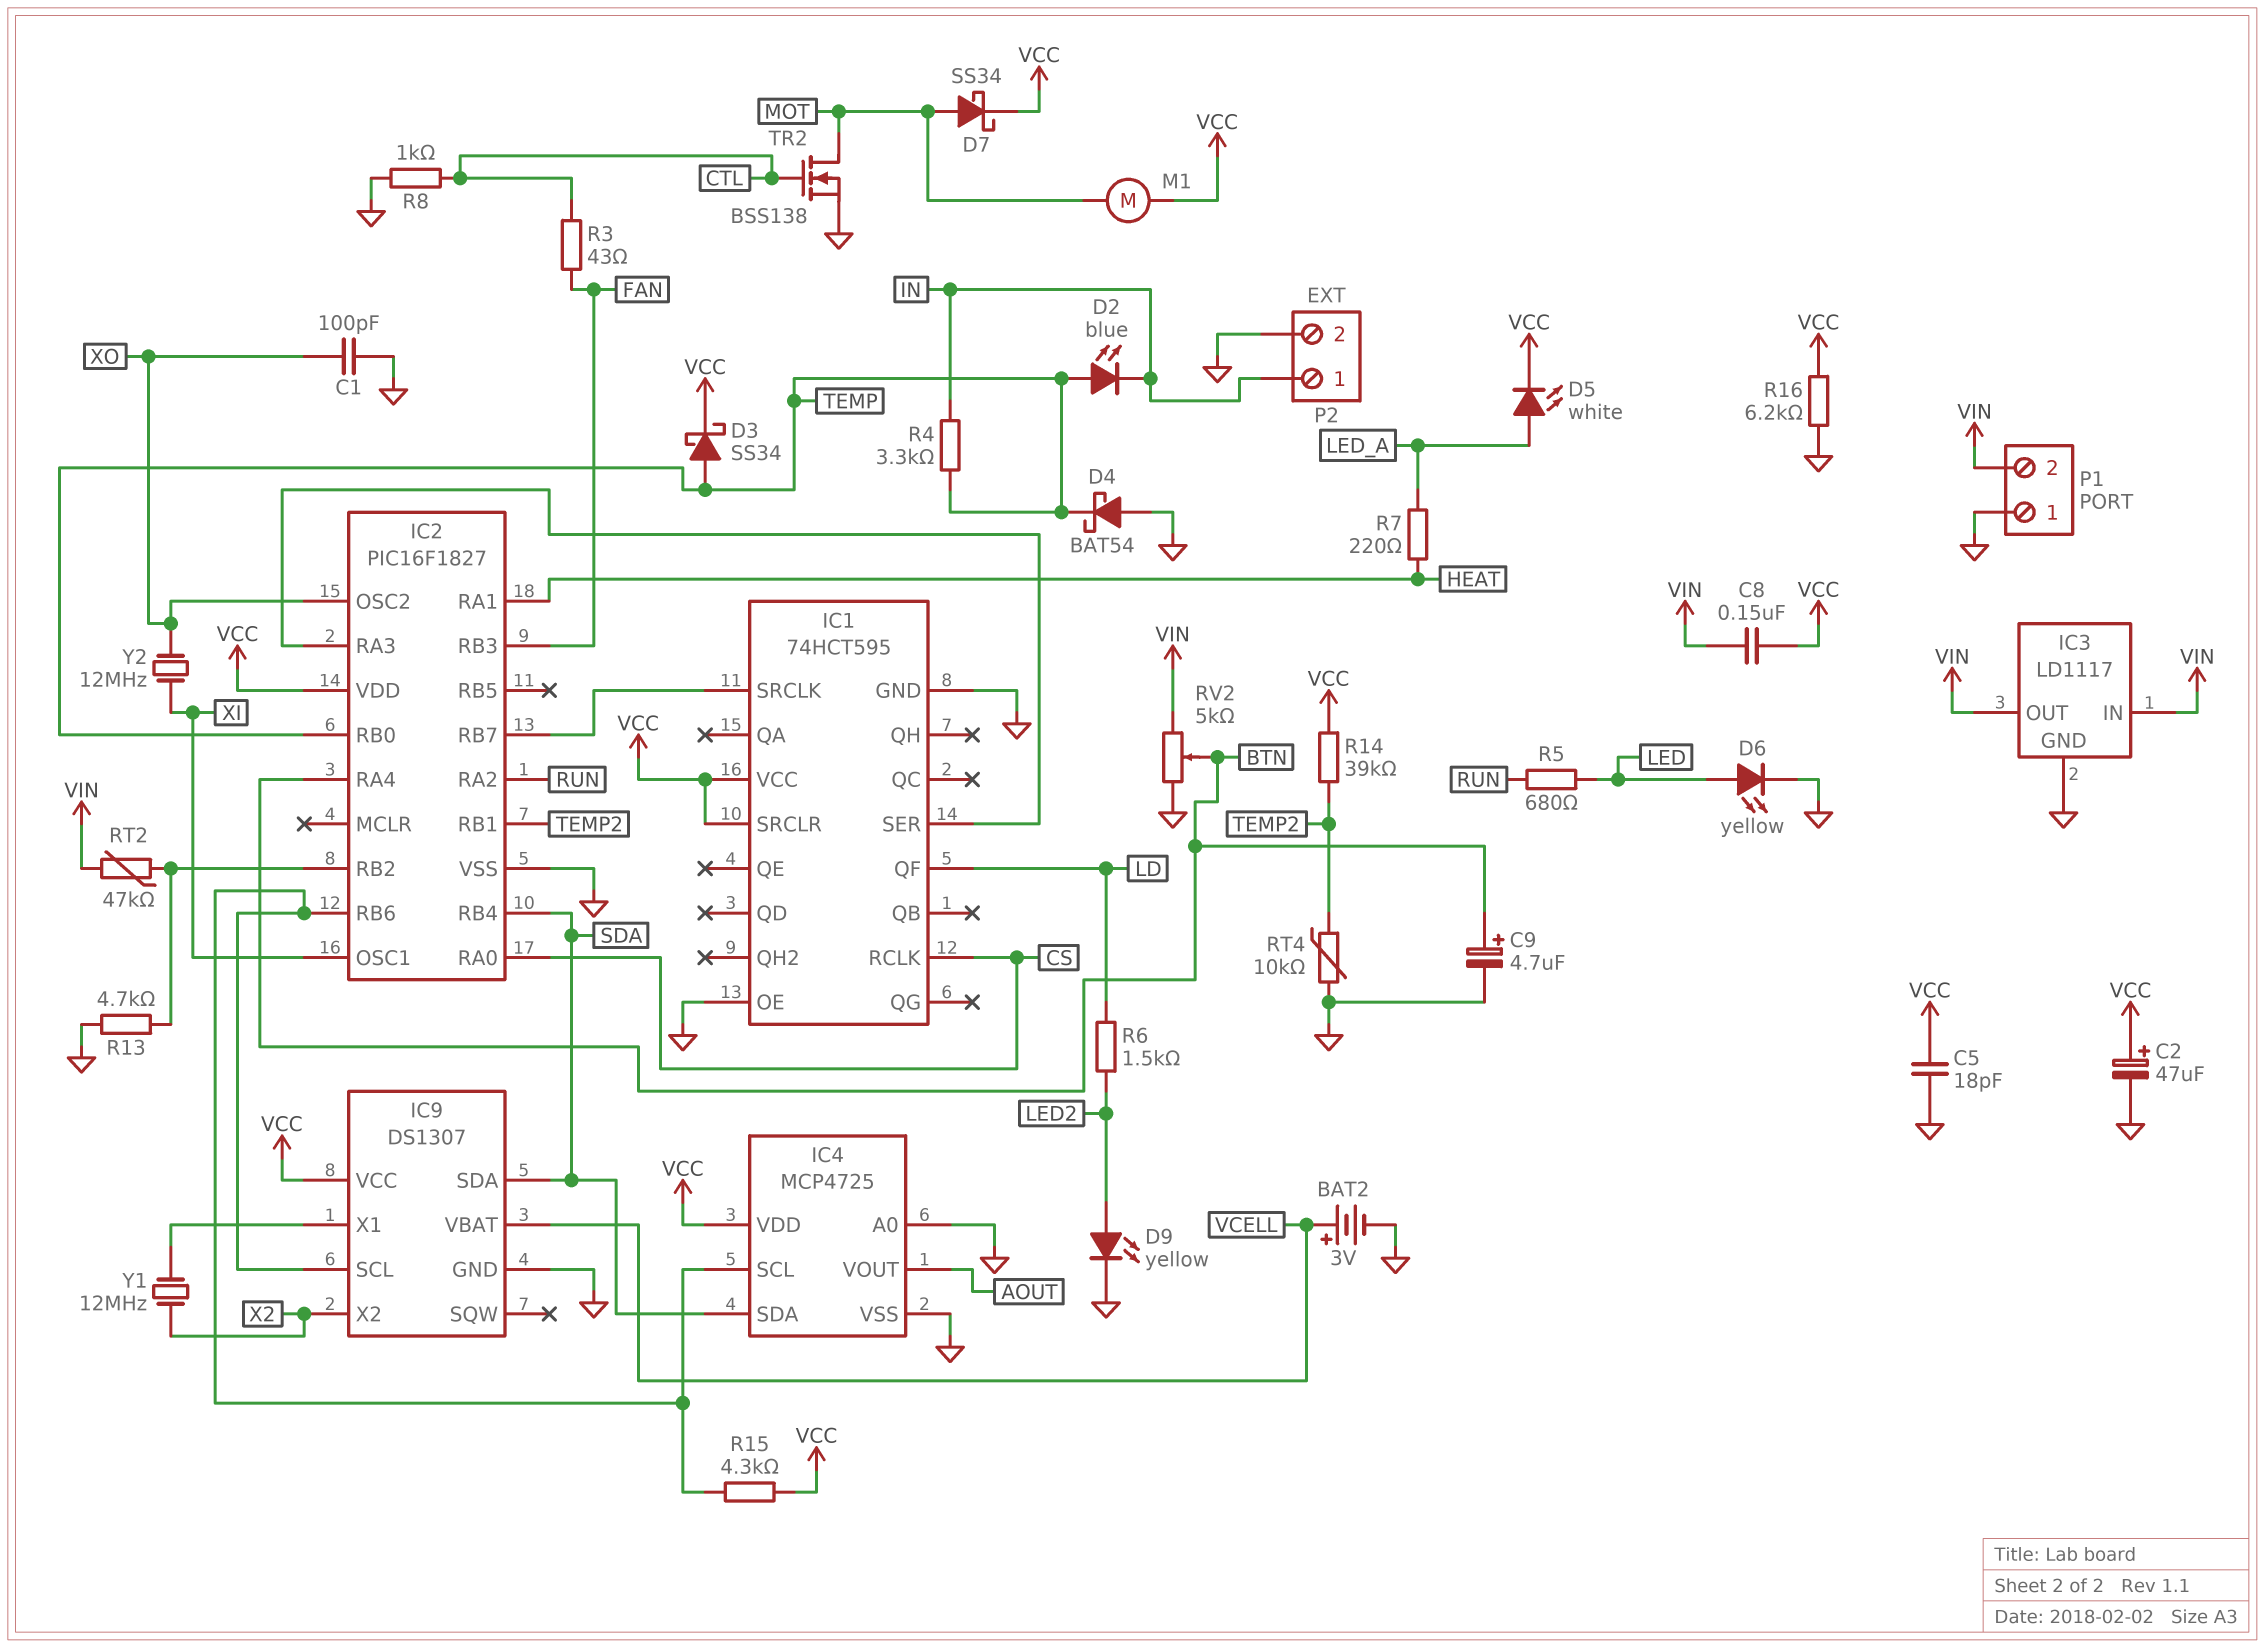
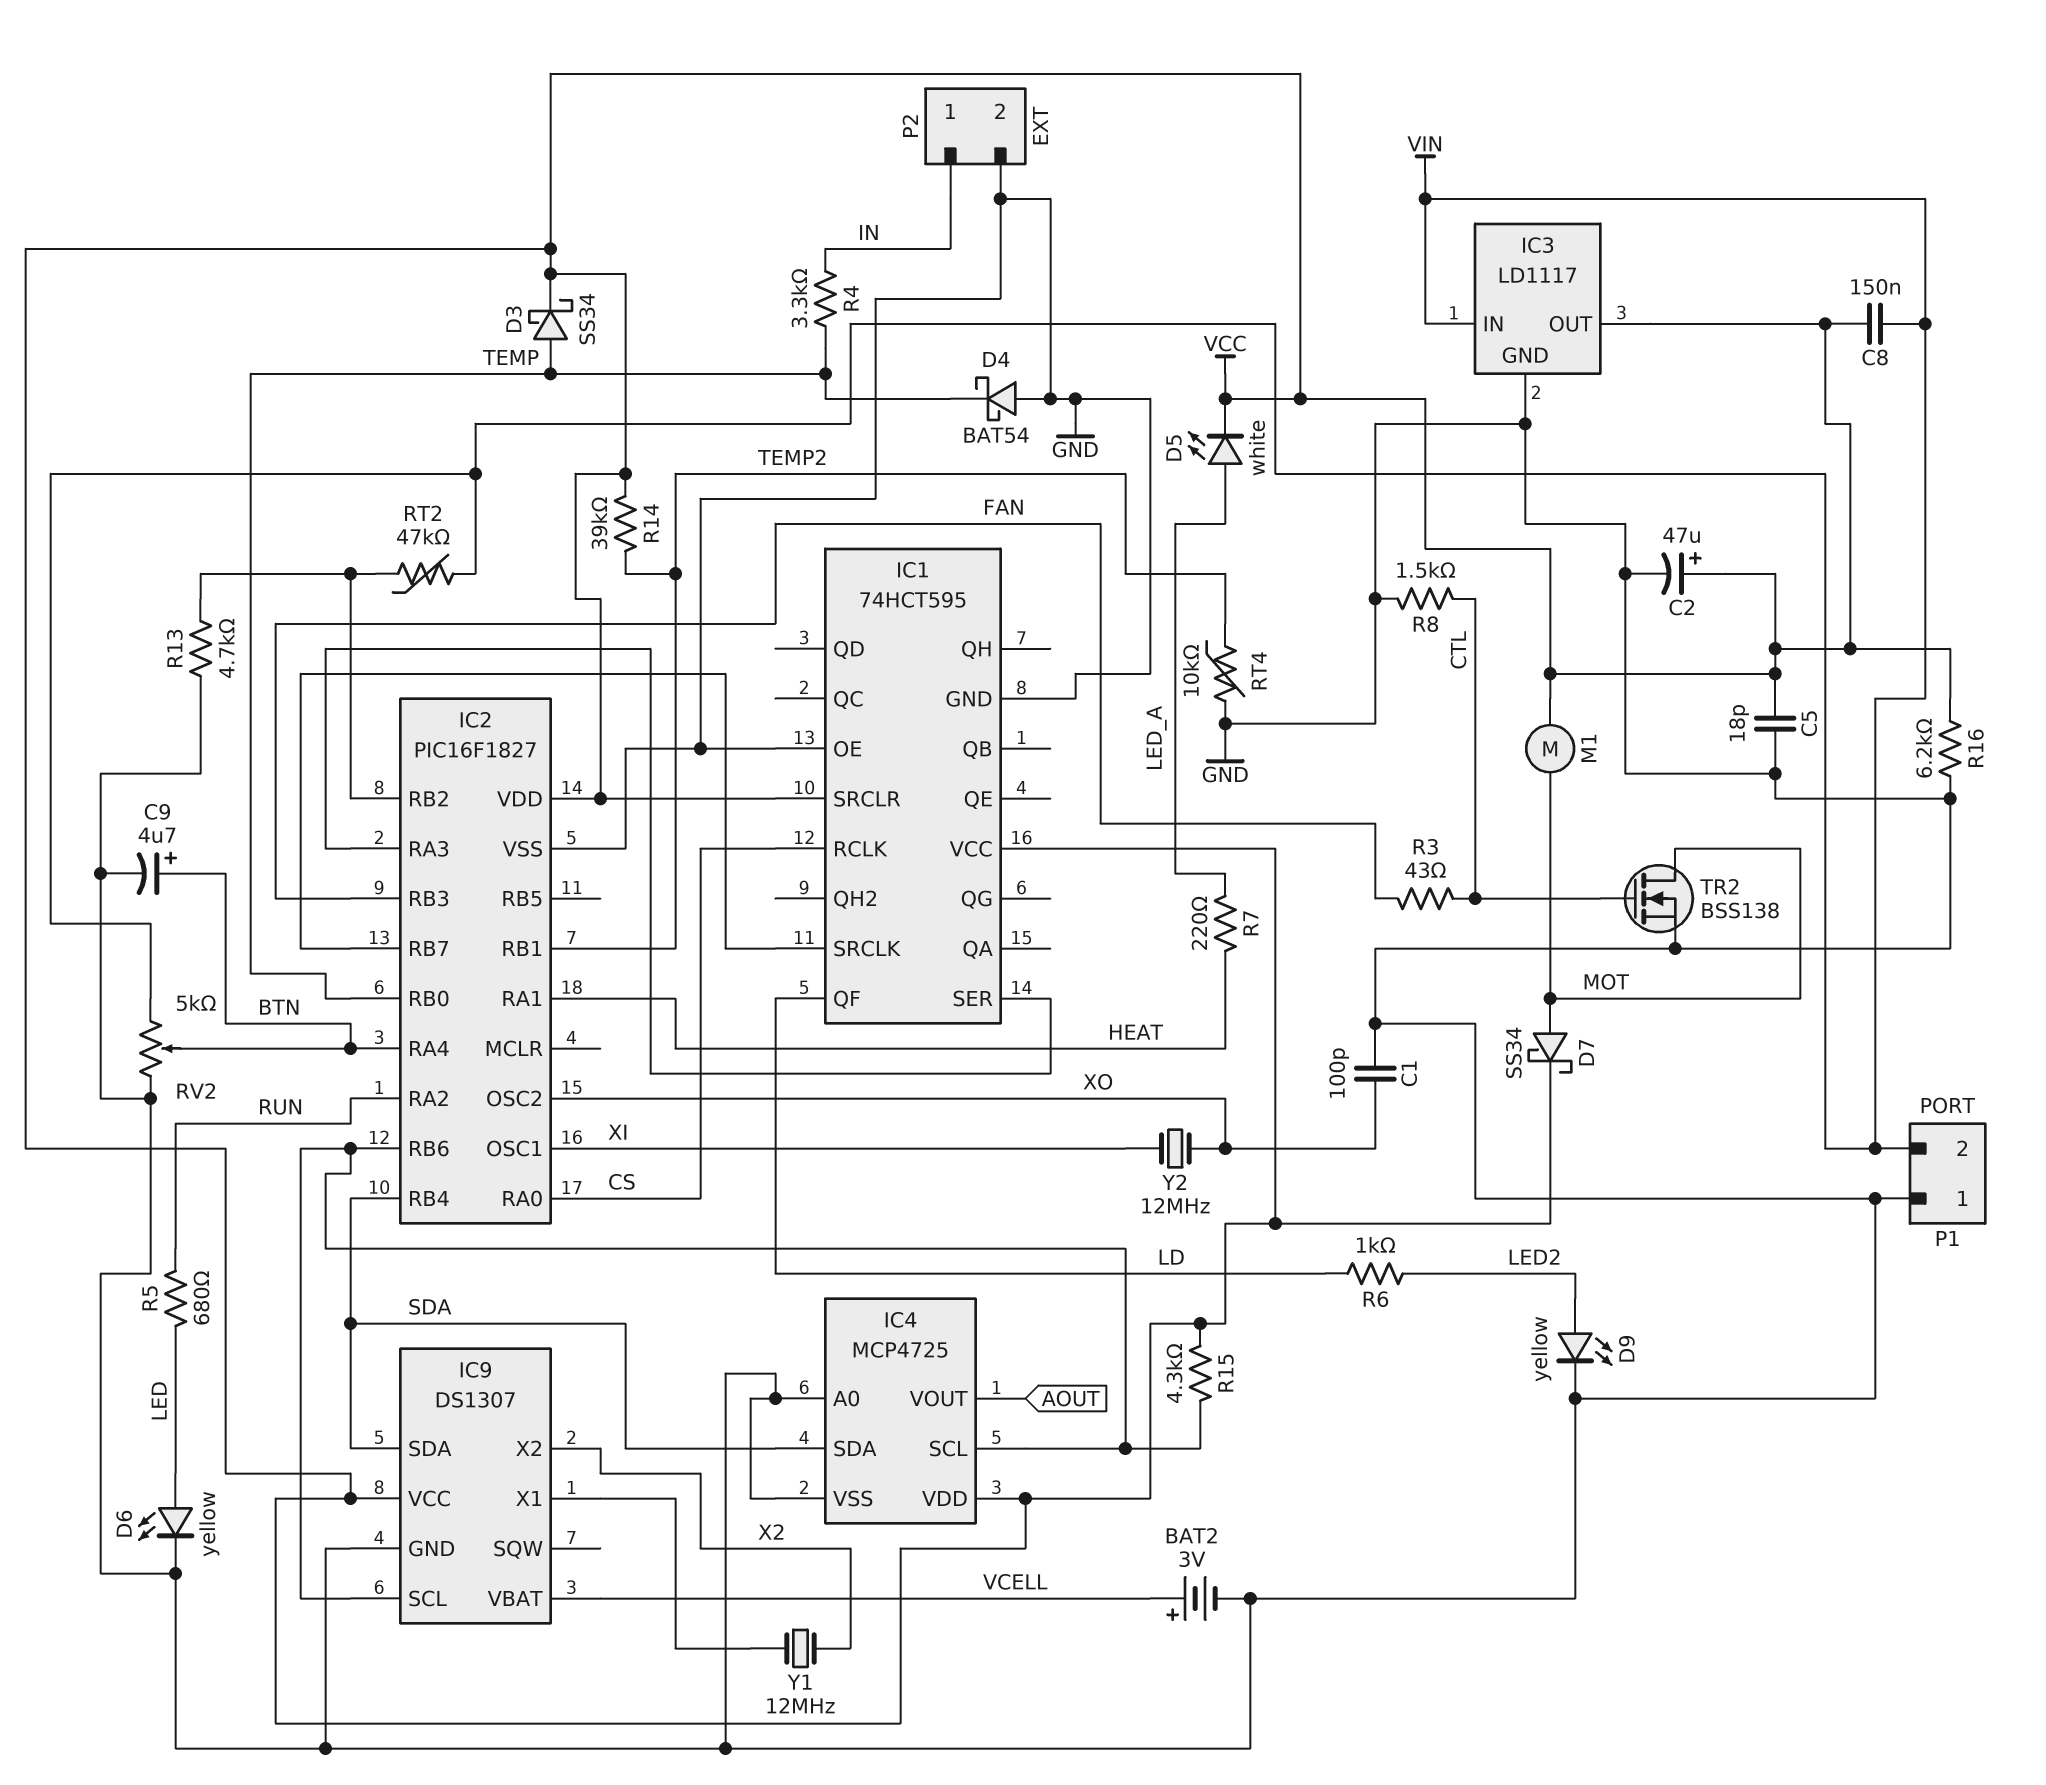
D2: LED blue (A TEMP, K IN) -> none
IC3 pin OUT: VIN -> VCC
R6: 1.5k (LD, LED2) -> 1k (LD, LED2)
R8: 1k (CTL, GND) -> 1.5k (CTL, GND)

